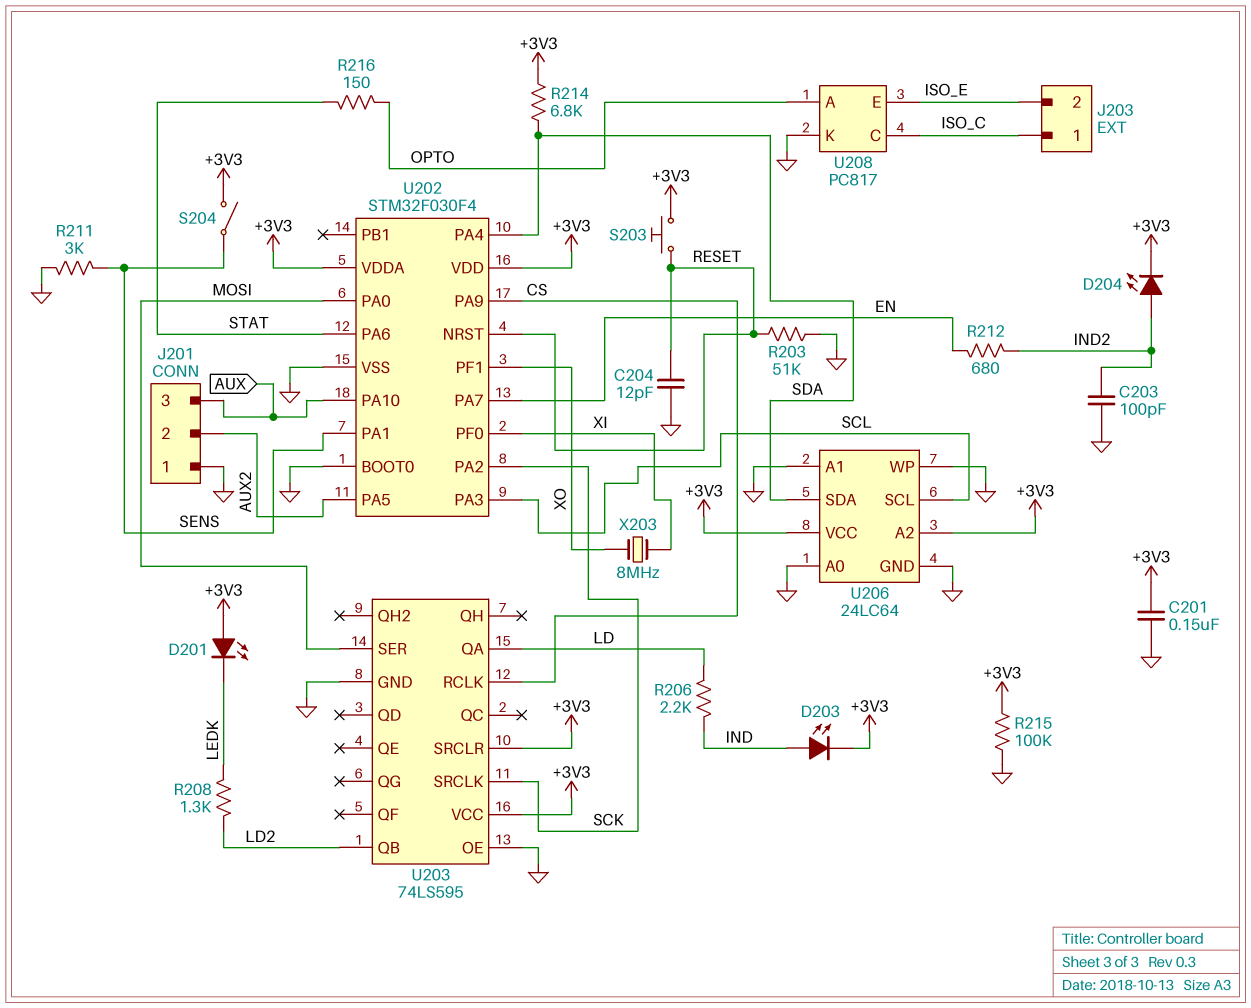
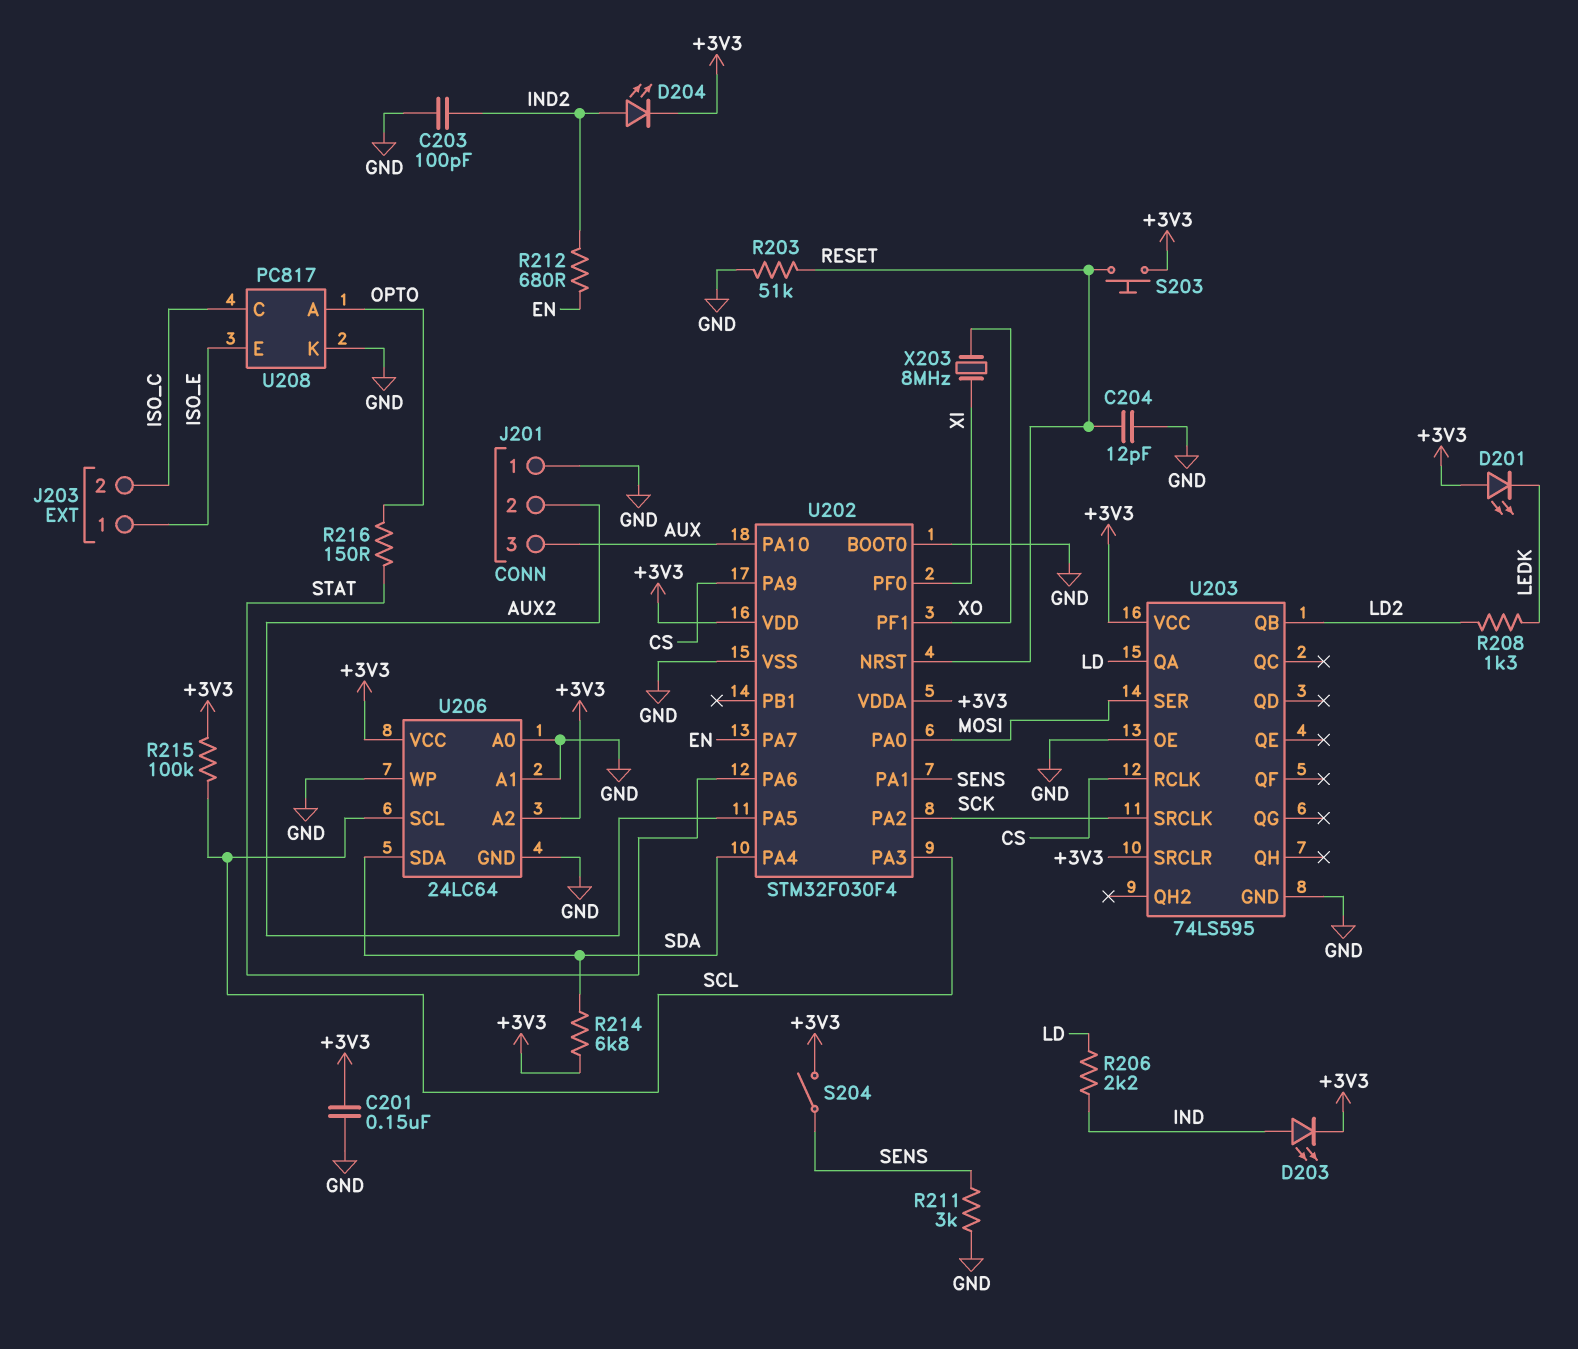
J203 pin 1: ISO_C -> ISO_E
J203 pin 2: ISO_E -> ISO_C
R215: 100k (+3V3, GND) -> 100k (+3V3, SCL)

